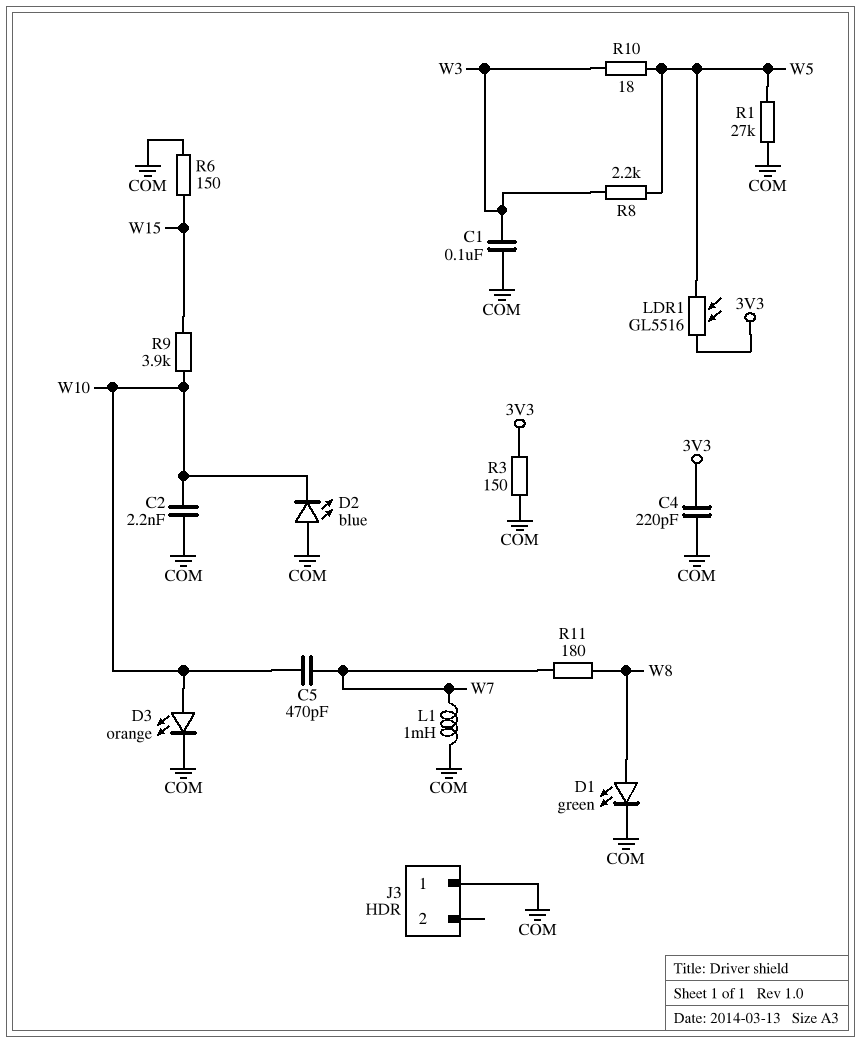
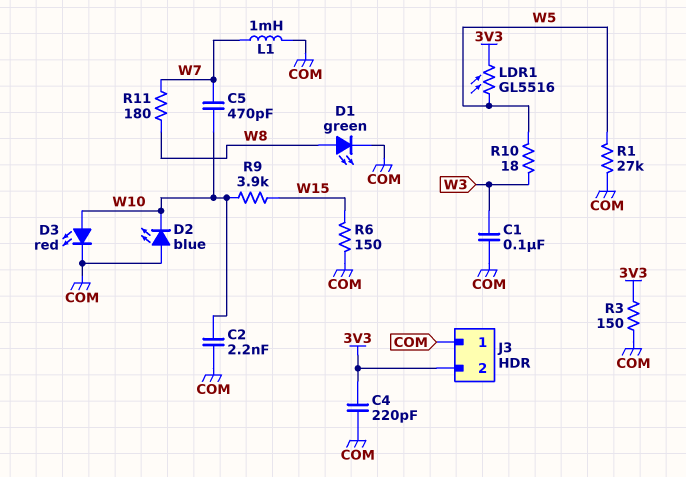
D3: LED orange (A W10, K COM) -> LED red (A W10, K COM)
J3 pin 2: none -> 3V3
R8: 2.2k (W3, W5) -> none

